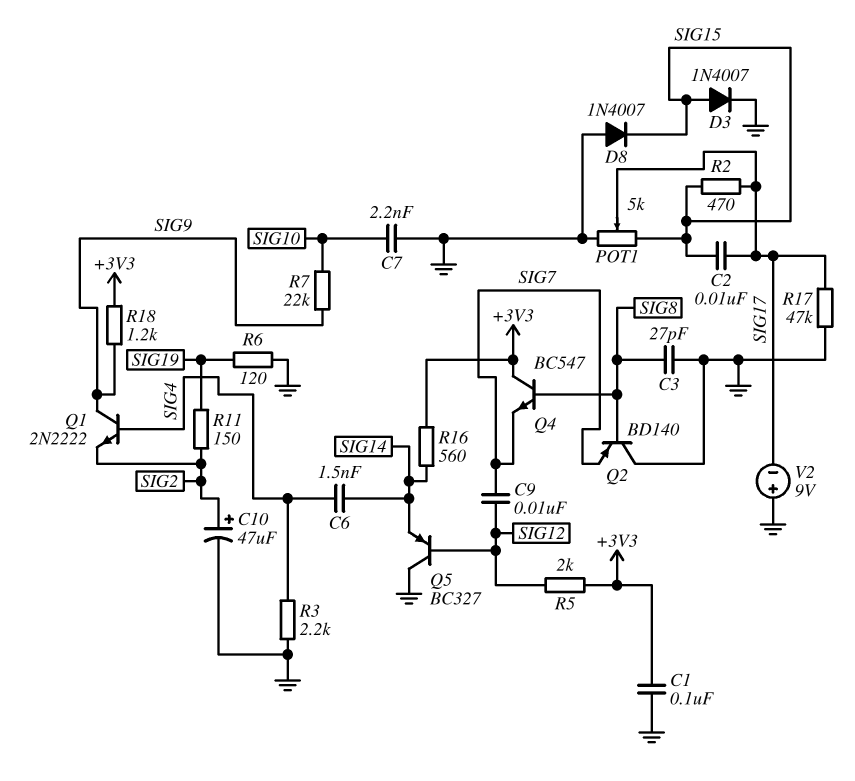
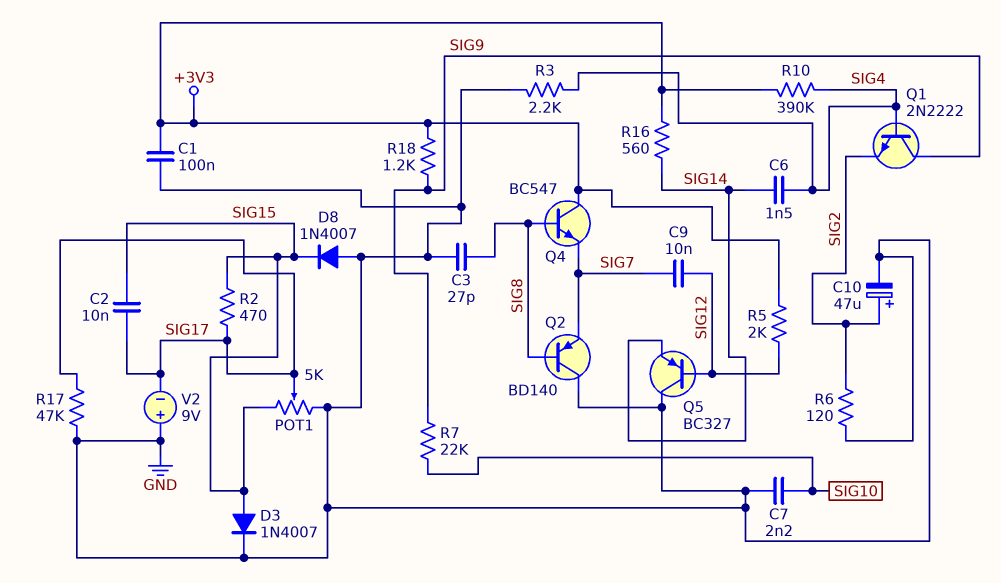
R6: 120 (GND, SIG19) -> 120 (GND, SIG2)
R10: none -> 390k (+3V3, SIG4)
R11: 150 (SIG2, SIG19) -> none

